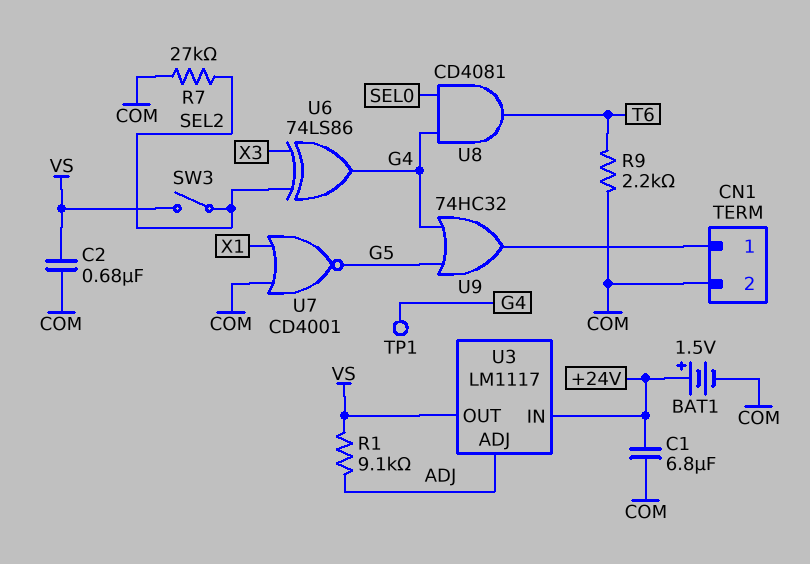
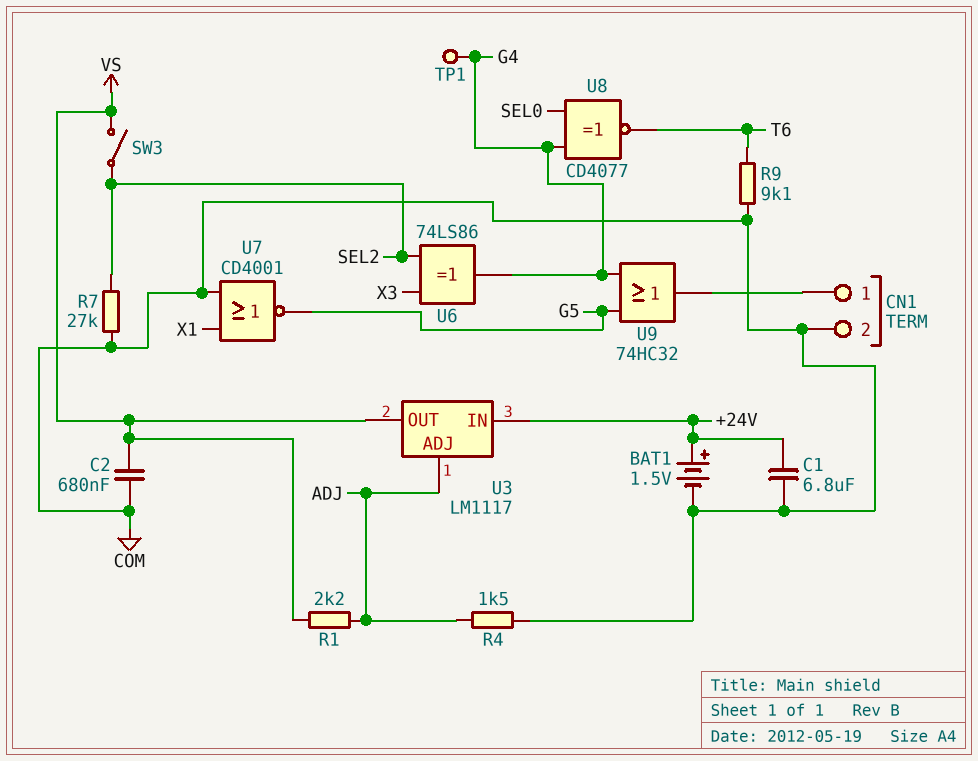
R1: 9.1k (ADJ, VS) -> 2.2k (ADJ, VS)
R4: none -> 1.5k (ADJ, COM)
R9: 2.2k (COM, T6) -> 9.1k (COM, T6)
U8: AND CD4081 (in G4, in SEL0, out T6) -> XNOR CD4077 (in G4, in SEL0, out T6)

